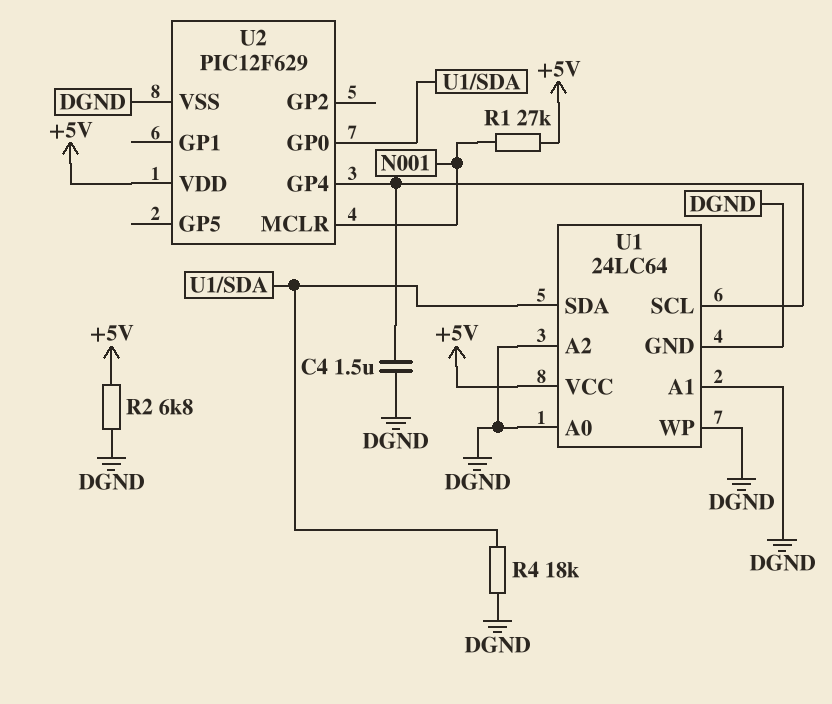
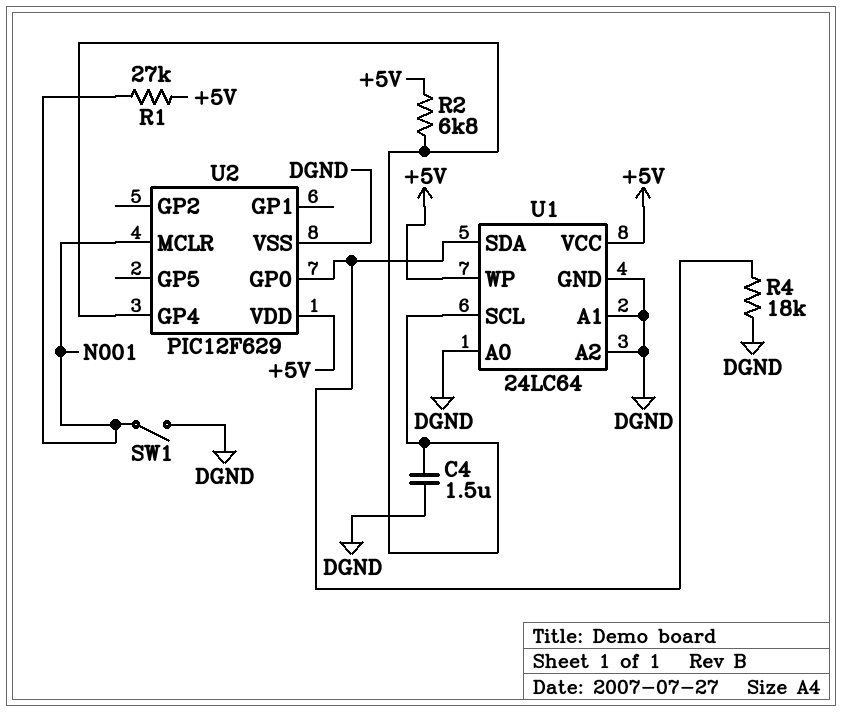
R2: 6.8k (+5V, DGND) -> 6.8k (+5V, U1/SCL)
SW1: none -> switch (DGND, N001)
U1 pin WP: DGND -> +5V

